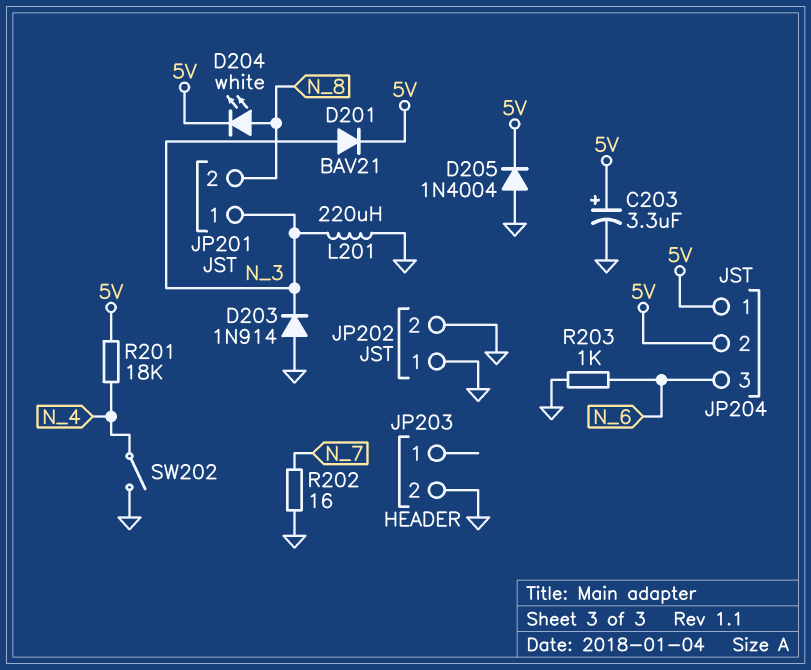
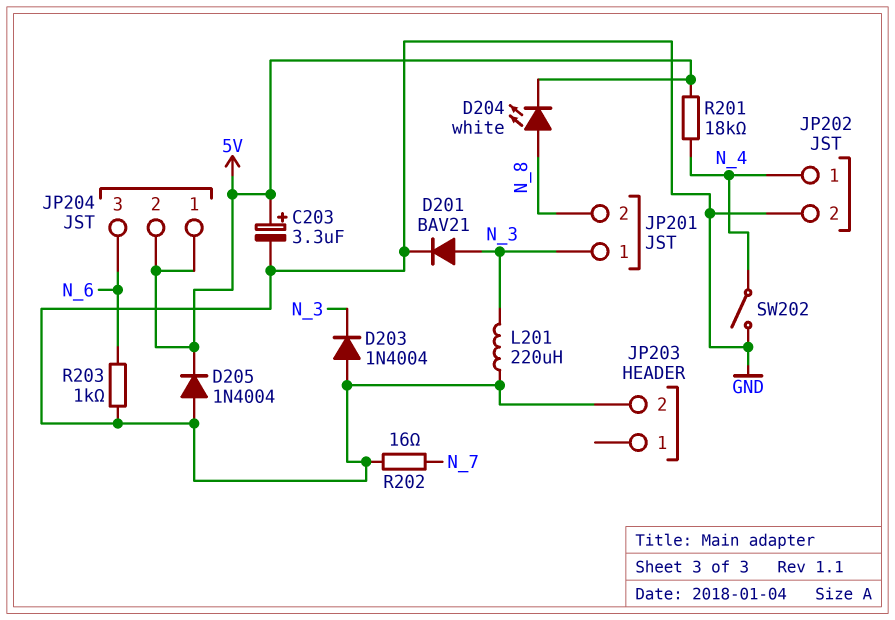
D201: diode BAV21 (A N_3, K 5V) -> diode BAV21 (A N_3, K GND)
D203: diode 1N914 (A GND, K N_3) -> diode 1N4004 (A GND, K N_3)
JP202 pin 1: GND -> N_4

